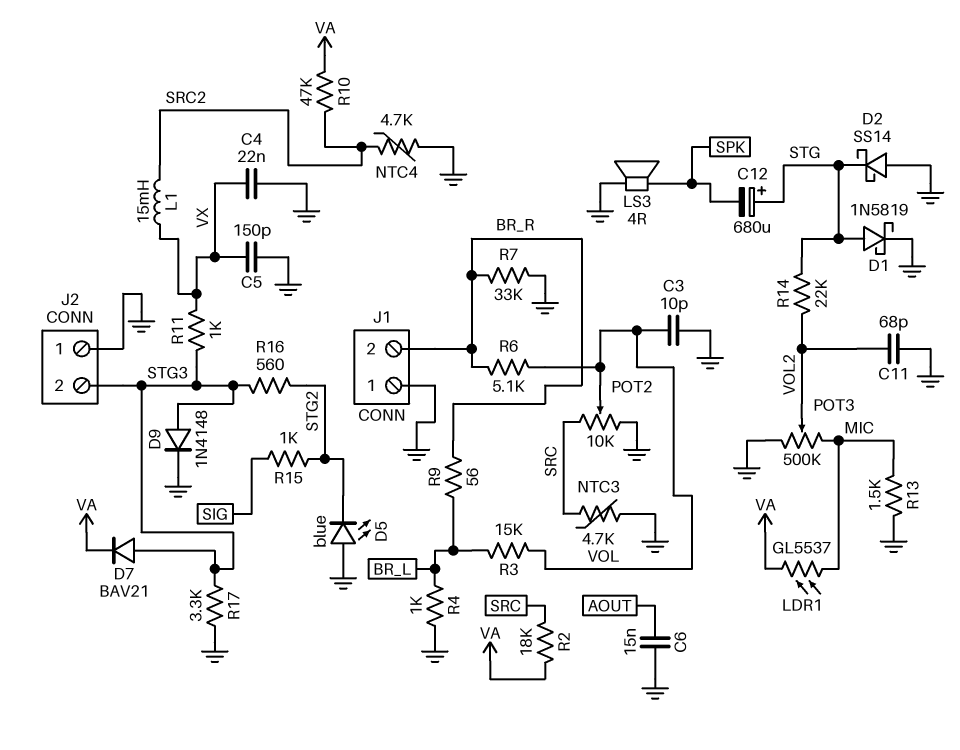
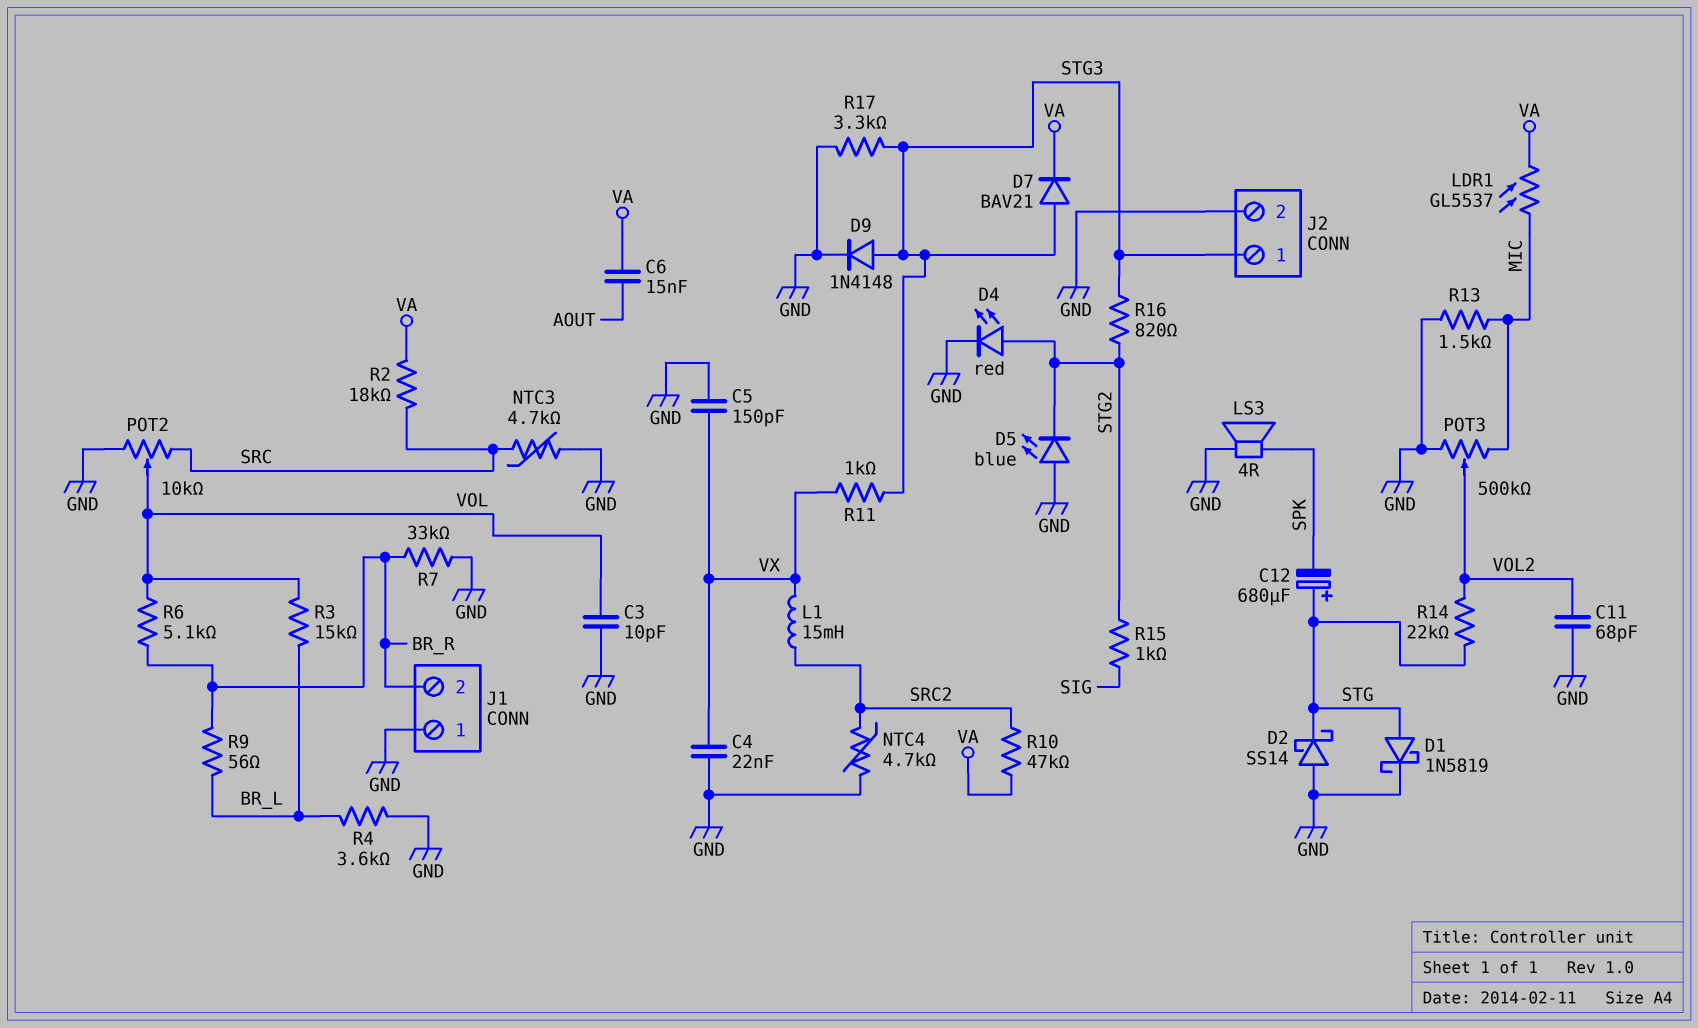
C6: 15nF (AOUT, GND) -> 15nF (AOUT, VA)
D4: none -> LED red (A STG2, K GND)
J2 pin 1: GND -> STG3
J2 pin 2: STG3 -> GND
R4: 1k (BR_L, GND) -> 3.6k (BR_L, GND)
R16: 560 (STG2, STG3) -> 820 (STG2, STG3)

